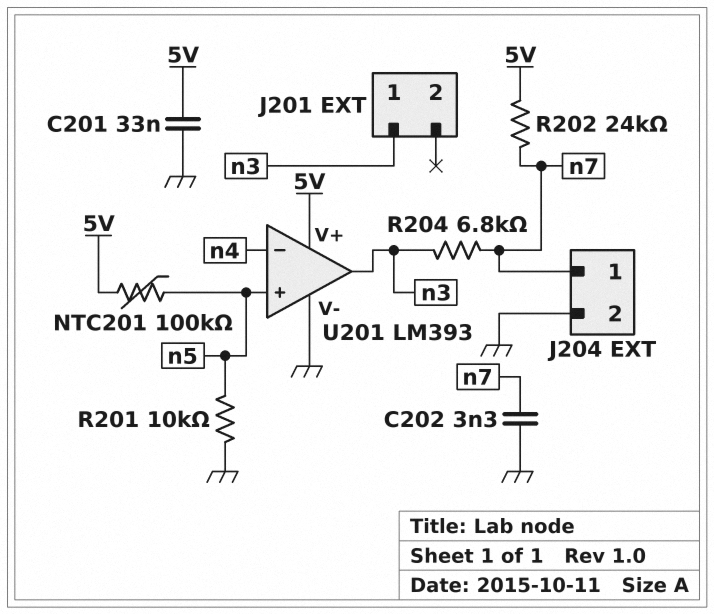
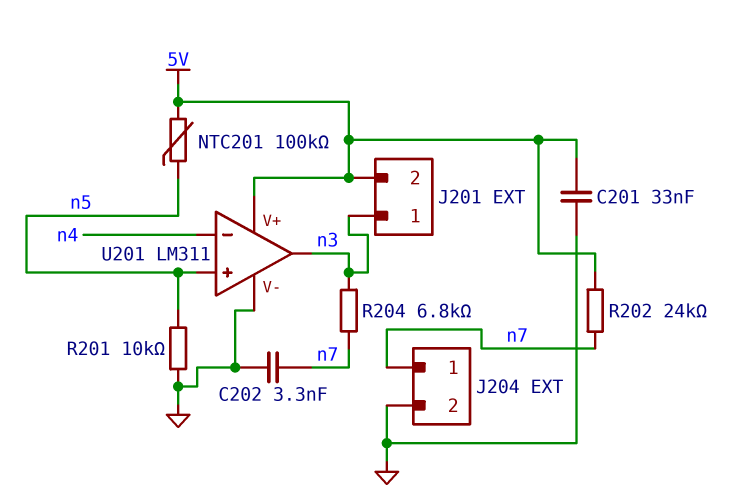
J201 pin 2: none -> 5V
U201: LM393 -> LM311

